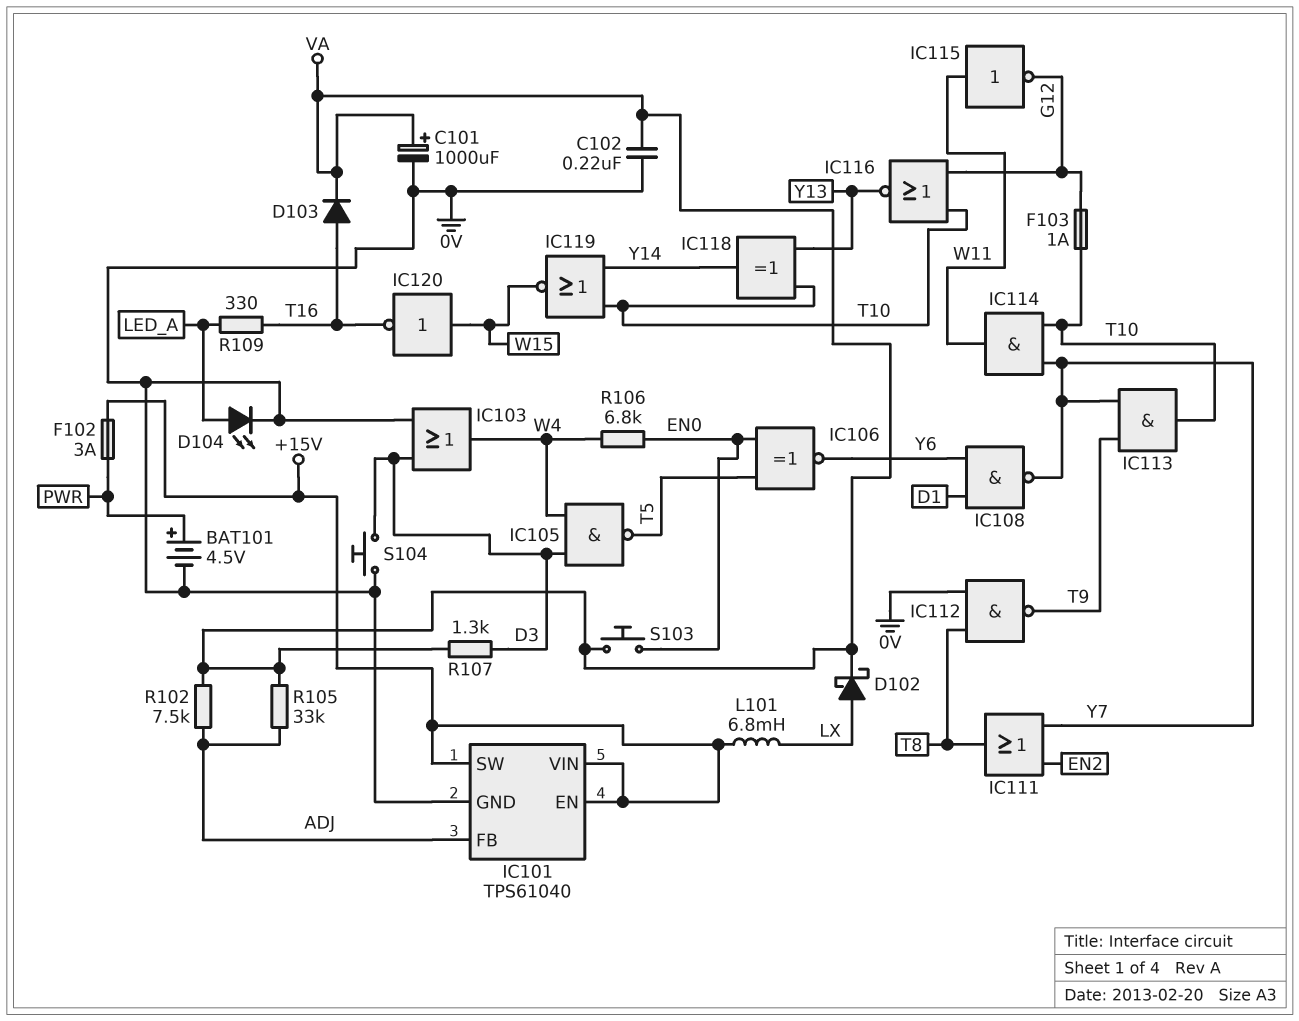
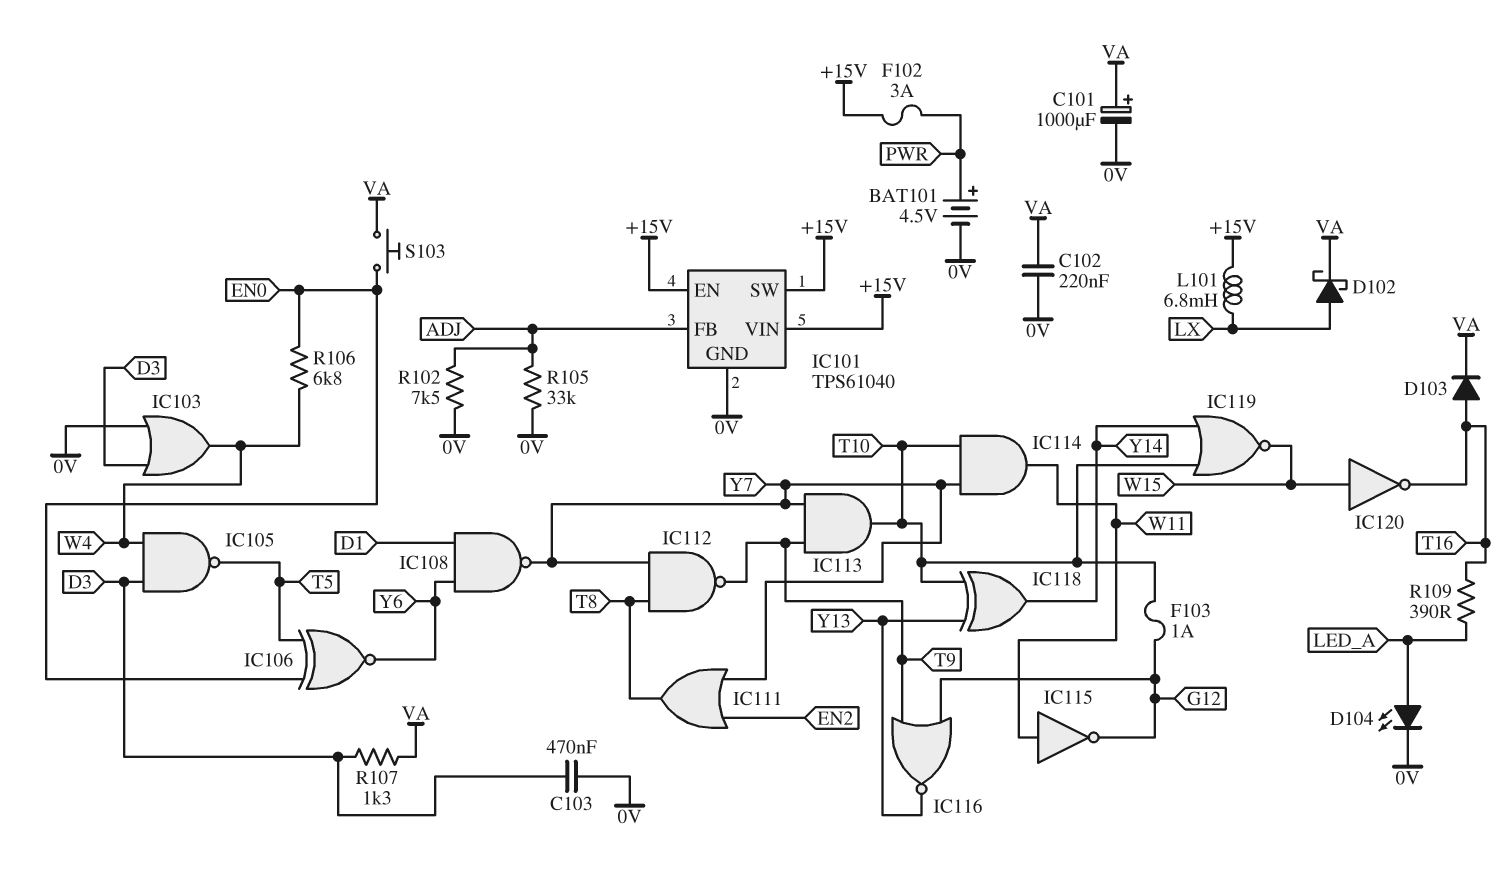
C103: none -> 470nF (0V, D3)
IC112: NAND (in 0V, in T8, out T9) -> NAND (in T8, in Y7, out T9)
IC116: NOR (in G12, in T10, out Y13) -> NOR (in G12, in T9, out Y13)
R102: 7.5k (ADJ, VA) -> 7.5k (0V, ADJ)
R105: 33k (ADJ, VA) -> 33k (0V, ADJ)
R109: 330 (LED_A, T16) -> 390 (LED_A, T16)
S104: button (0V, D3) -> none

